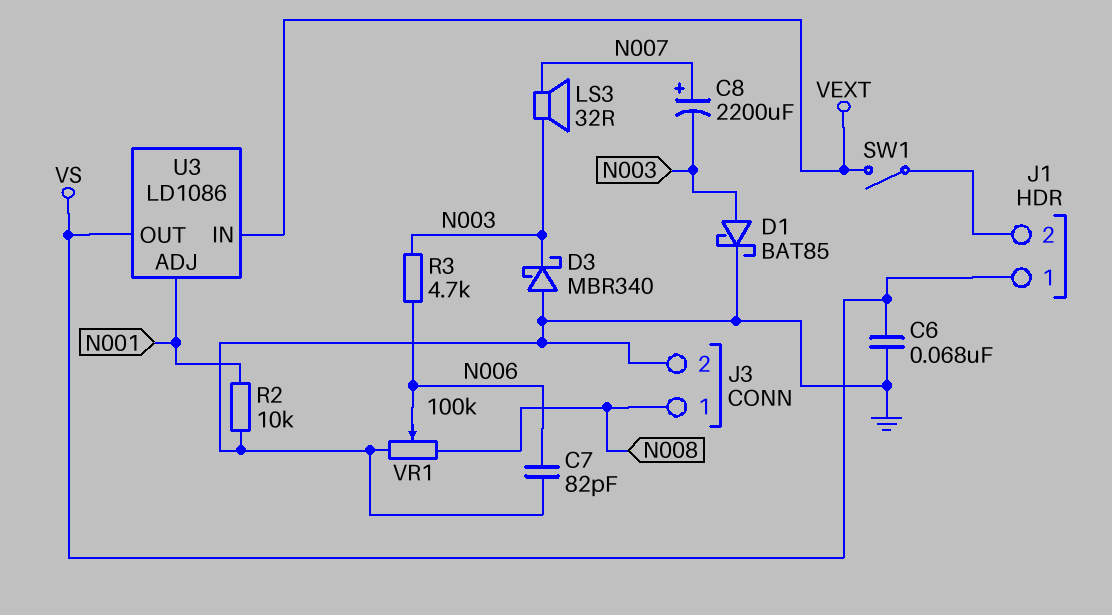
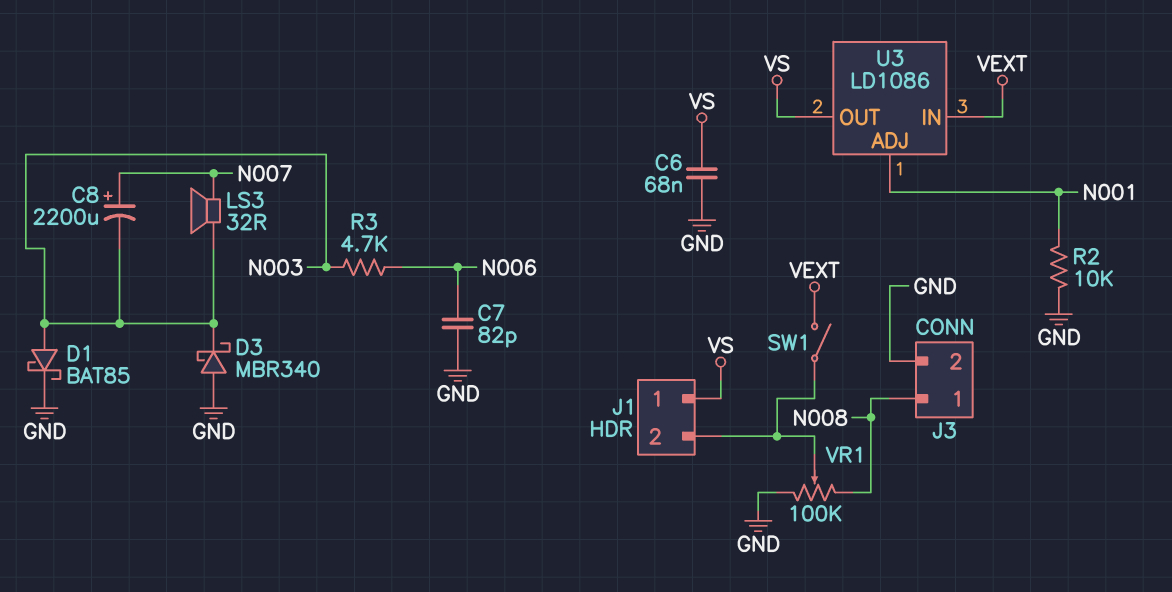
VR1: 100k (GND, N008, wiper N006) -> 100k (GND, N008, wiper J1/2)

